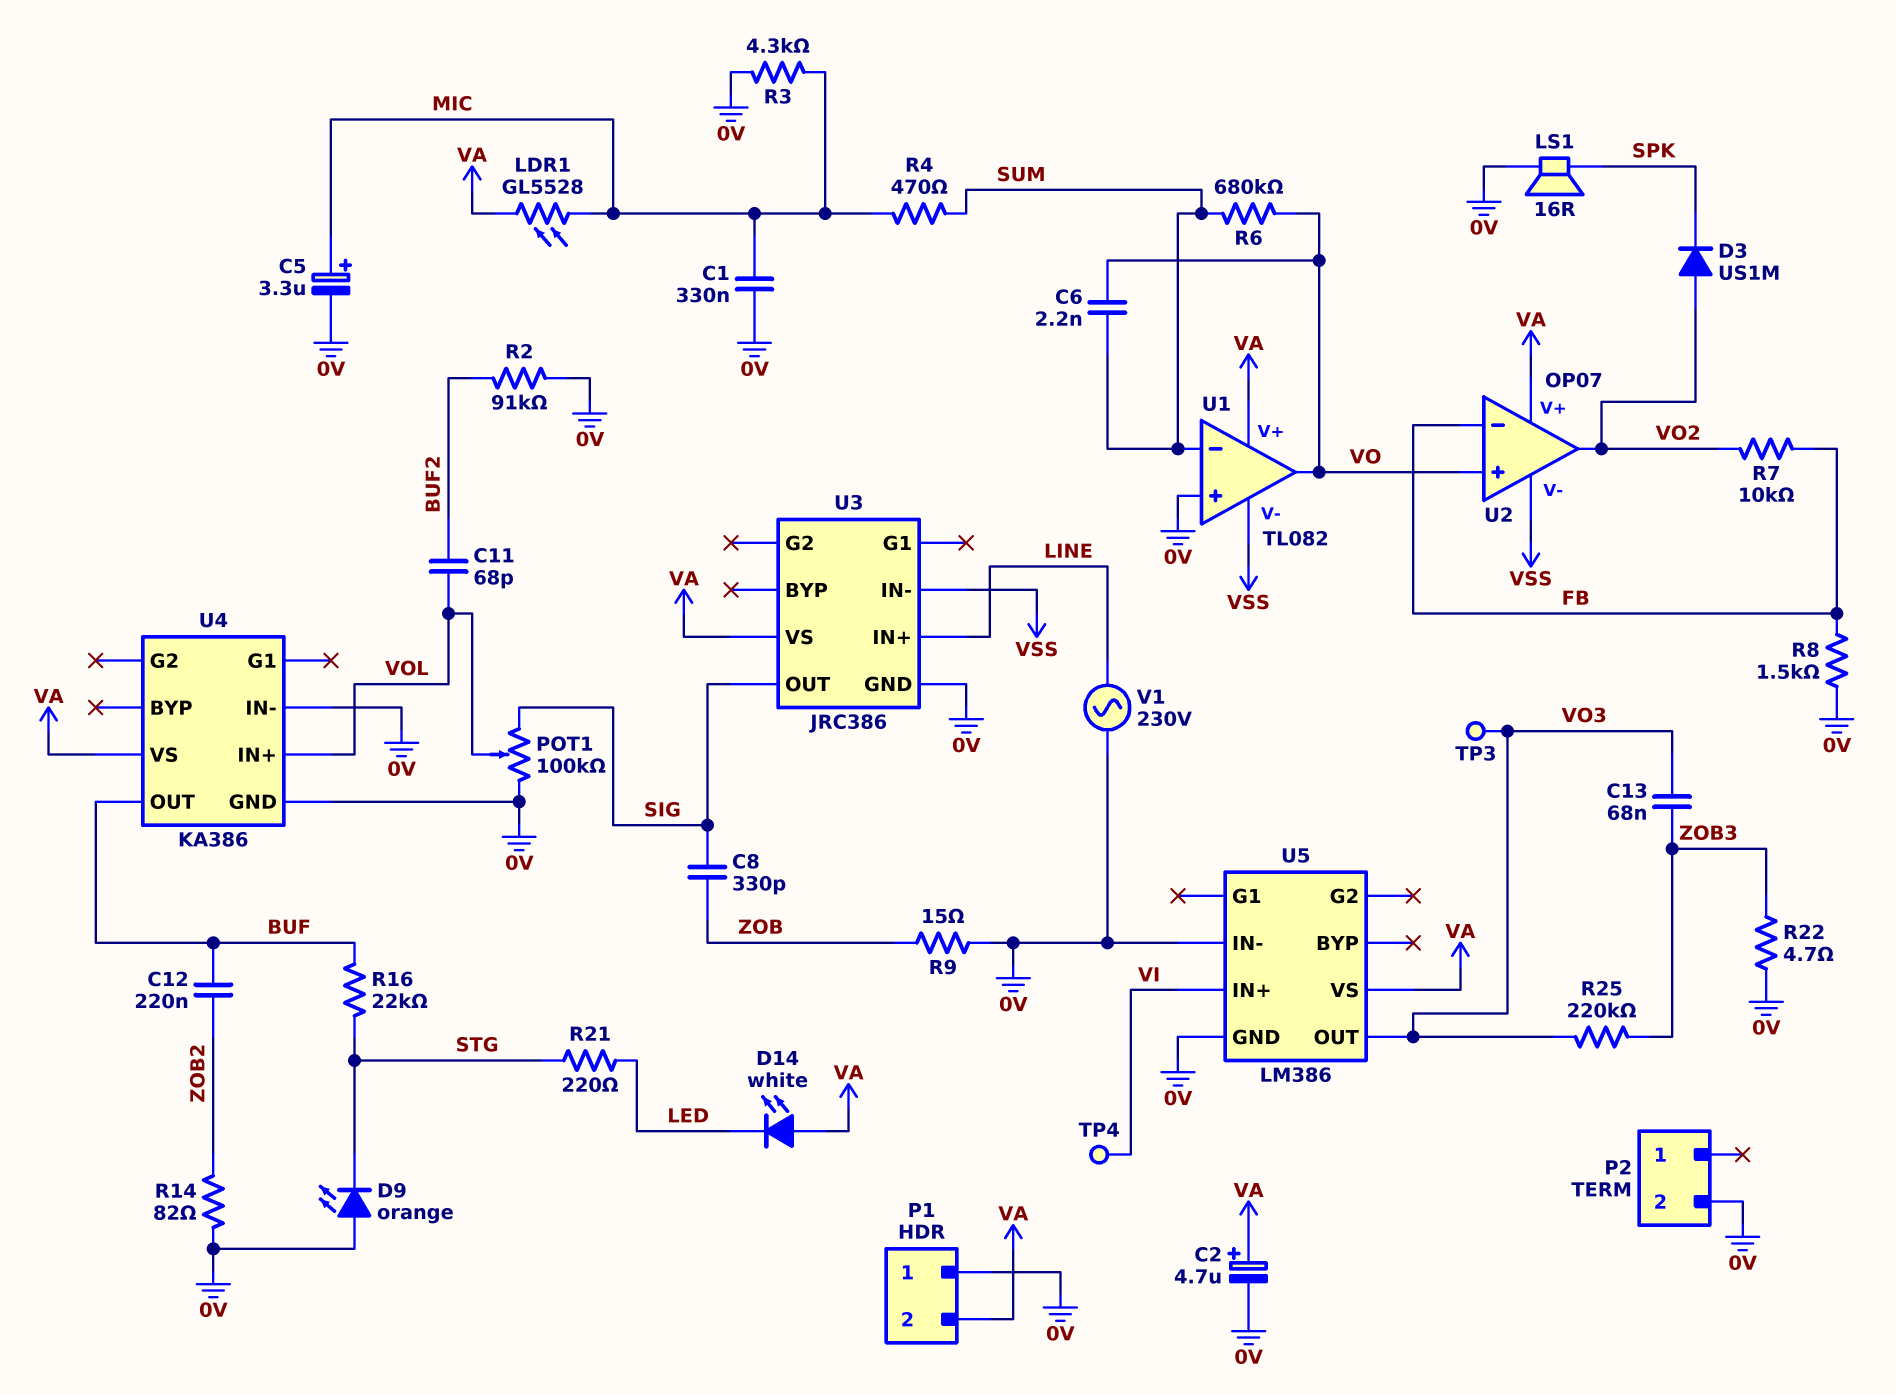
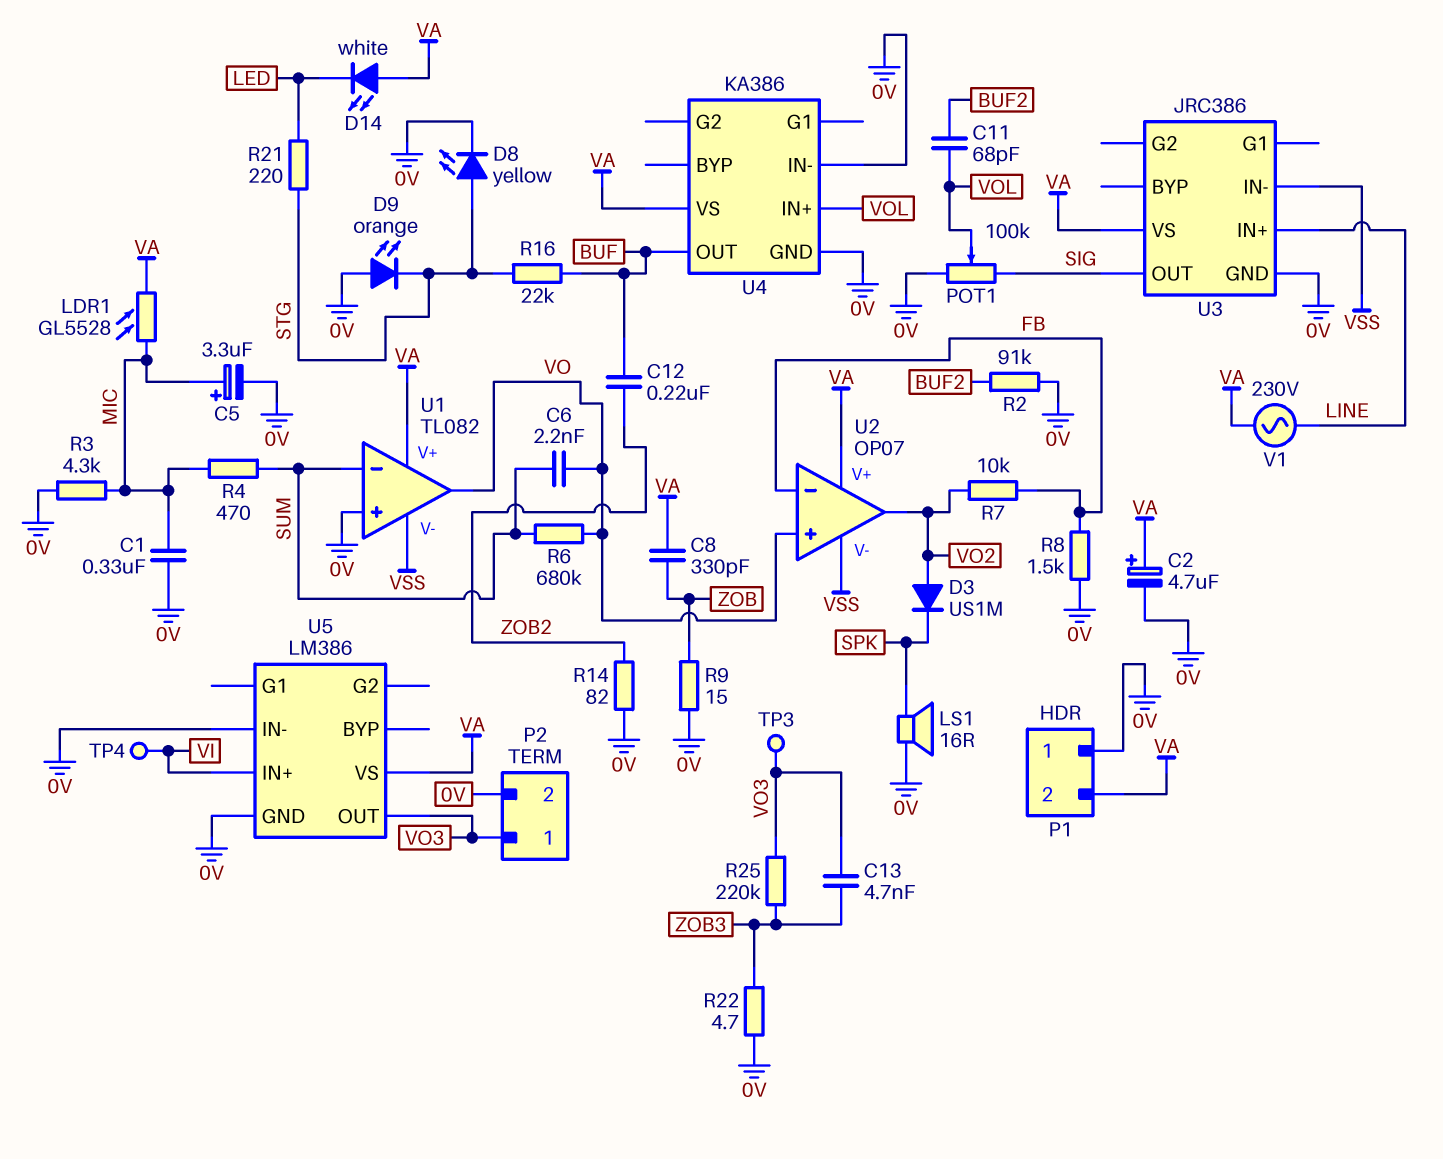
C8: 330pF (SIG, ZOB) -> 330pF (VA, ZOB)
C13: 68nF (VO3, ZOB3) -> 4.7nF (VO3, ZOB3)
D8: none -> LED yellow (A STG, K 0V)
P2 pin 1: none -> VO3
V1: AC 230V (0V, LINE) -> AC 230V (LINE, VA)

